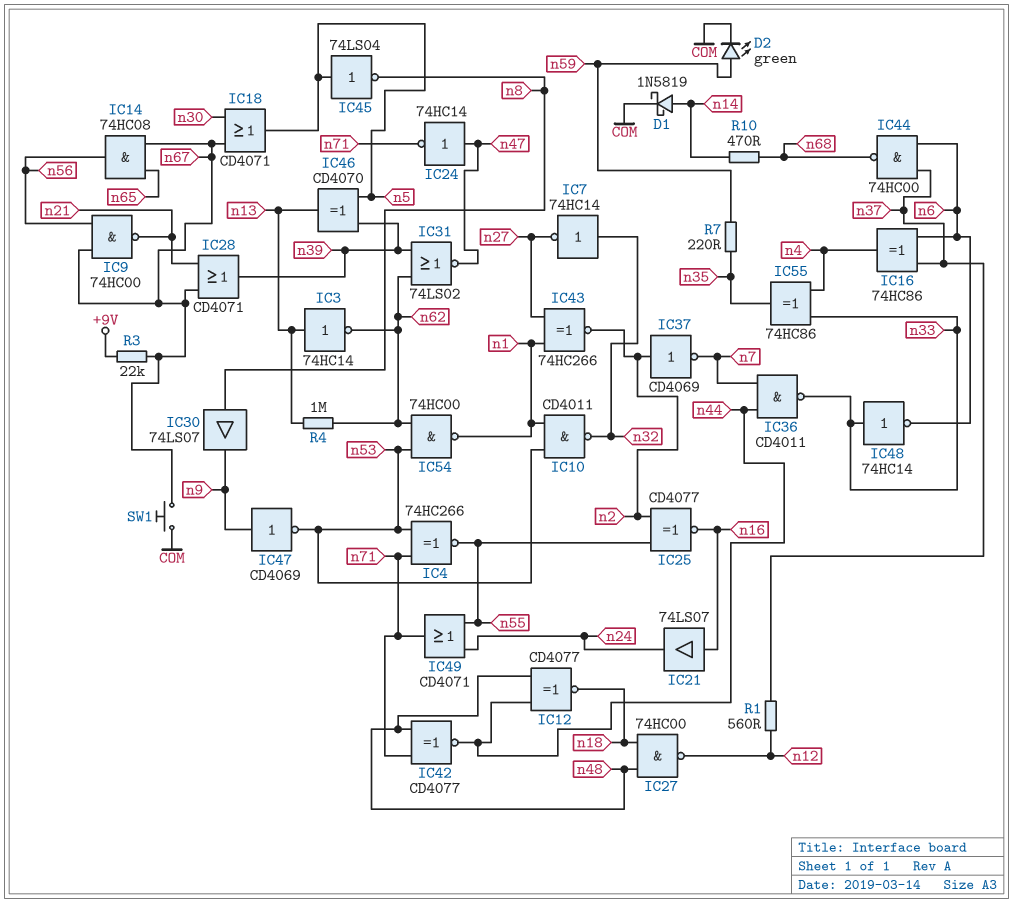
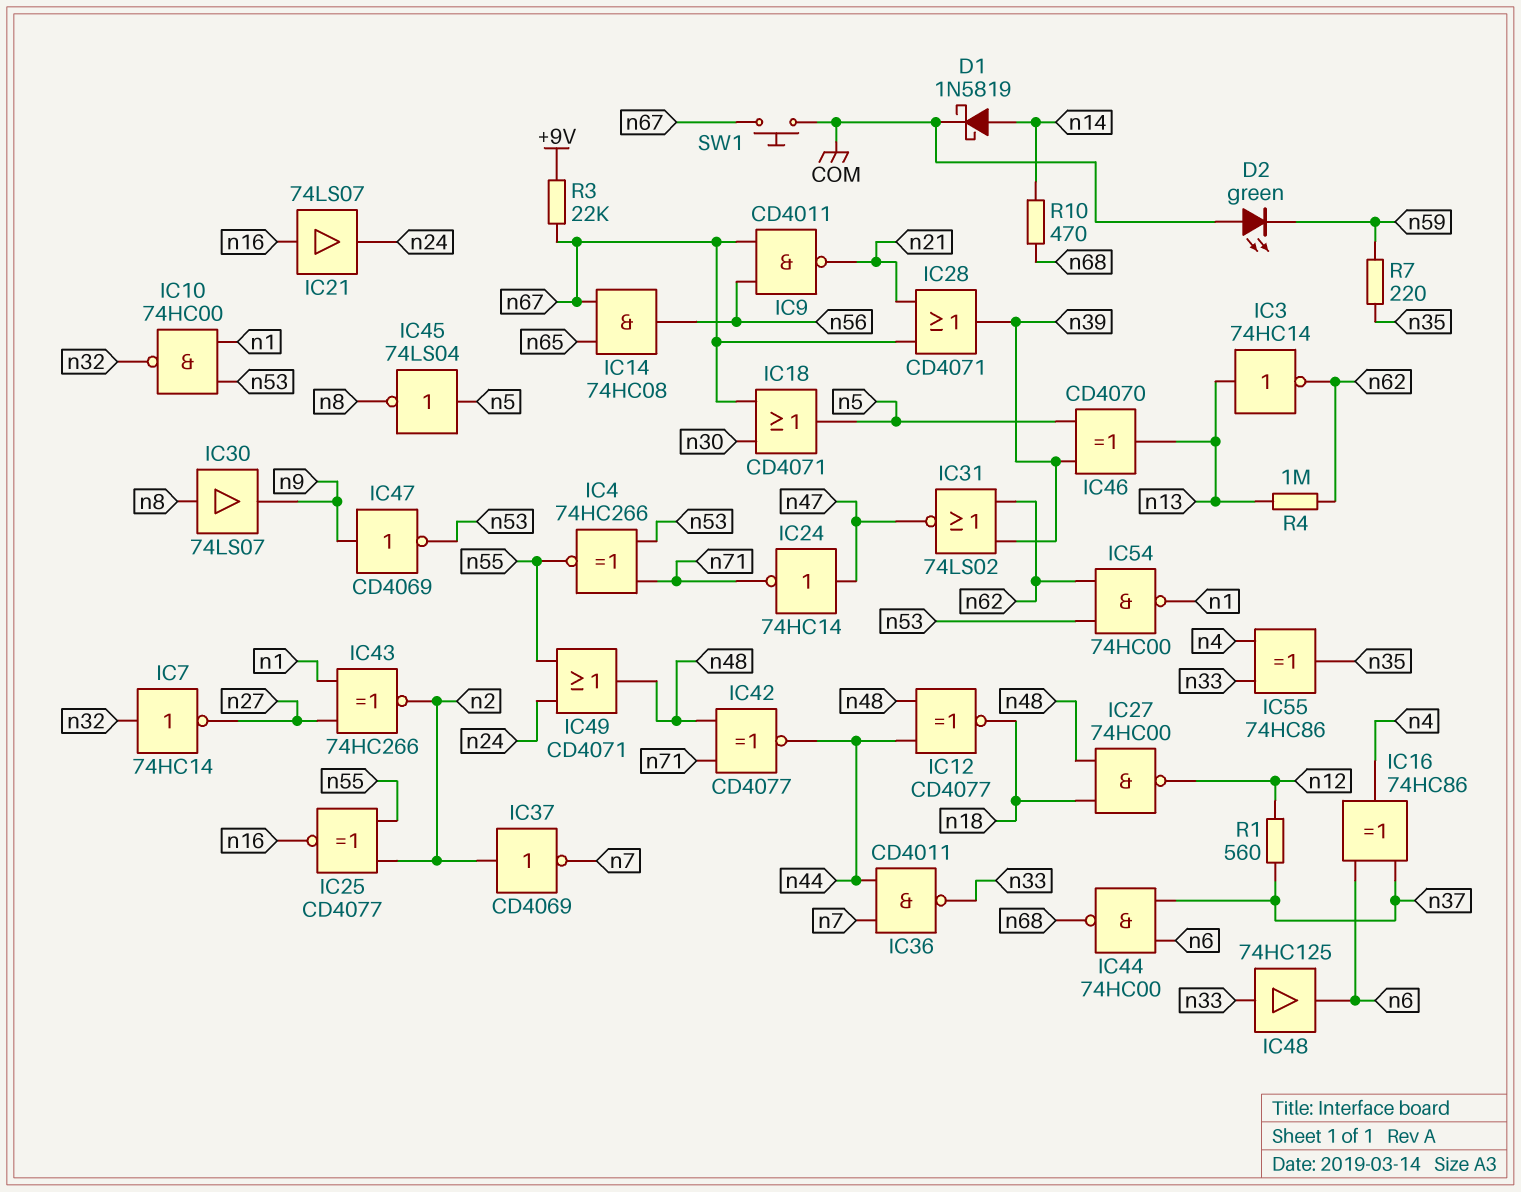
D2: LED green (A n59, K COM) -> LED green (A COM, K n59)
IC9: NAND 74HC00 (in n56, in n67, out n21) -> NAND CD4011 (in n56, in n67, out n21)
IC10: NAND CD4011 (in n1, in n53, out n32) -> NAND 74HC00 (in n1, in n53, out n32)
IC48: NOT 74HC14 (in n33, out n6) -> buffer 74HC125 (in n33, out n6)
IC49: OR CD4071 (in n24, in n55, out n71) -> OR CD4071 (in n24, in n55, out n48)

